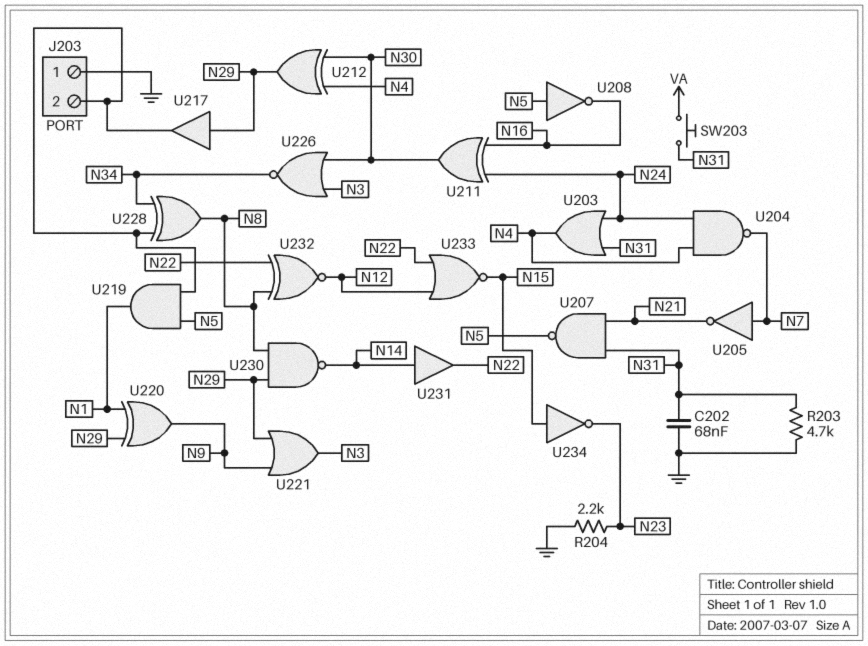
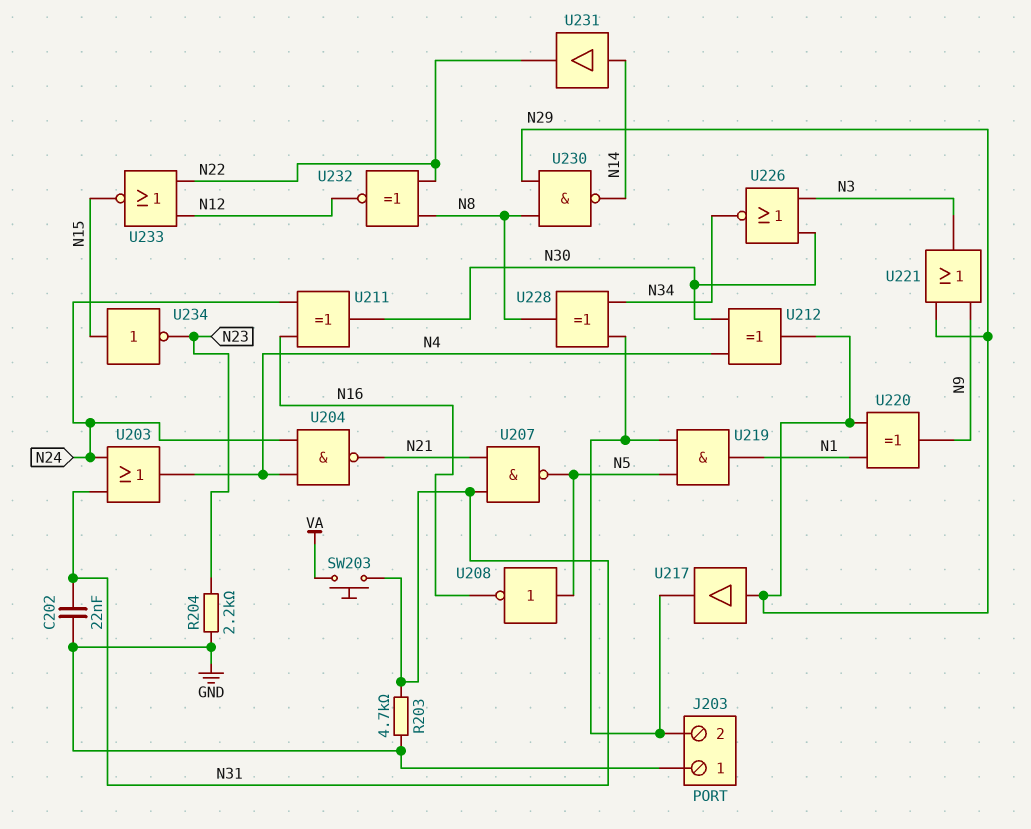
C202: 68nF (GND, N31) -> 22nF (GND, N31)
U204: NAND (in N4, in N24, out N7) -> NAND (in N4, in N24, out N21)
U205: NOT (in N7, out N21) -> none

